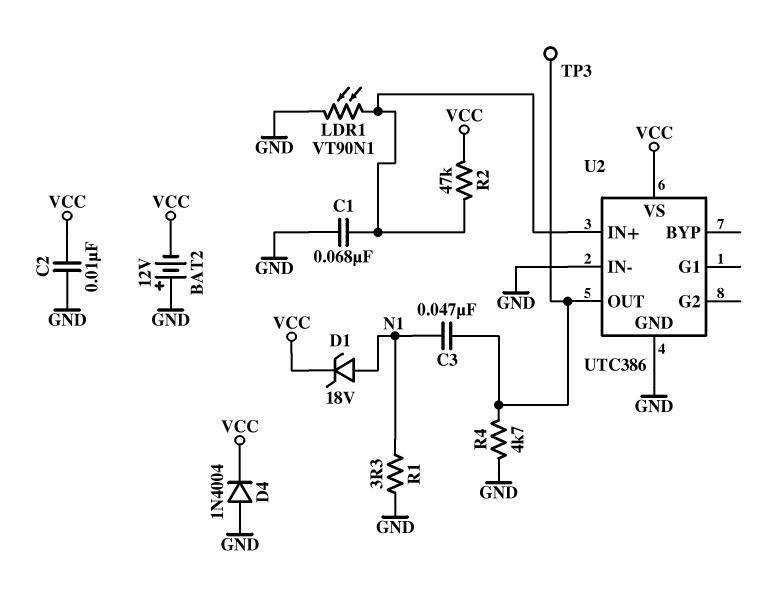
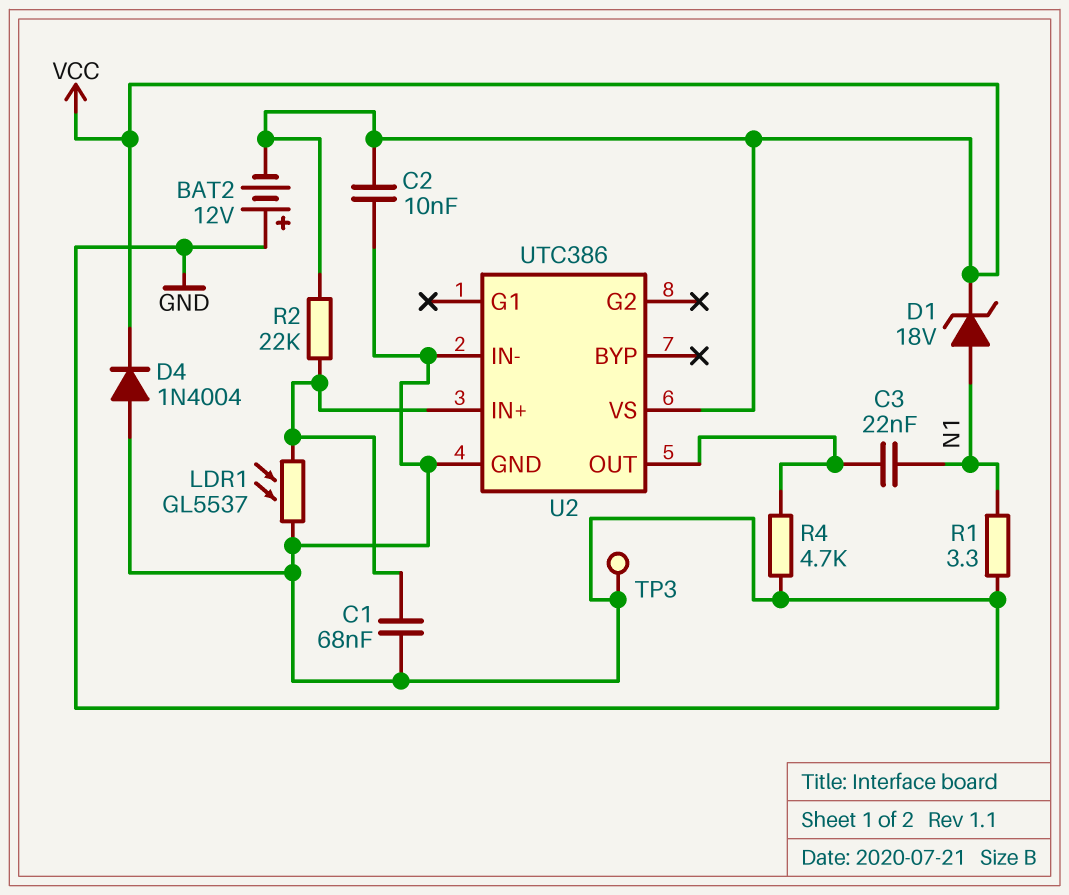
C3: 47nF (N1, U2/OUT) -> 22nF (N1, U2/OUT)
LDR1: VT90N1 (GND, U2/IN+) -> GL5537 (GND, U2/IN+)
R2: 47k (U2/IN+, VCC) -> 22k (U2/IN+, VCC)
TP3: test point (U2/OUT) -> test point (GND)

